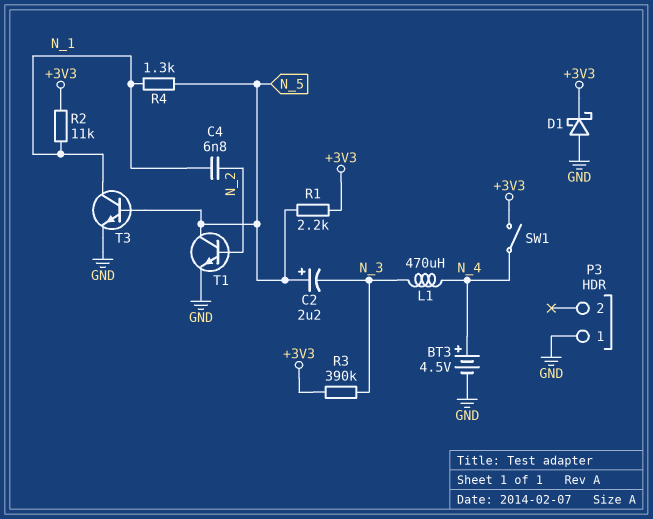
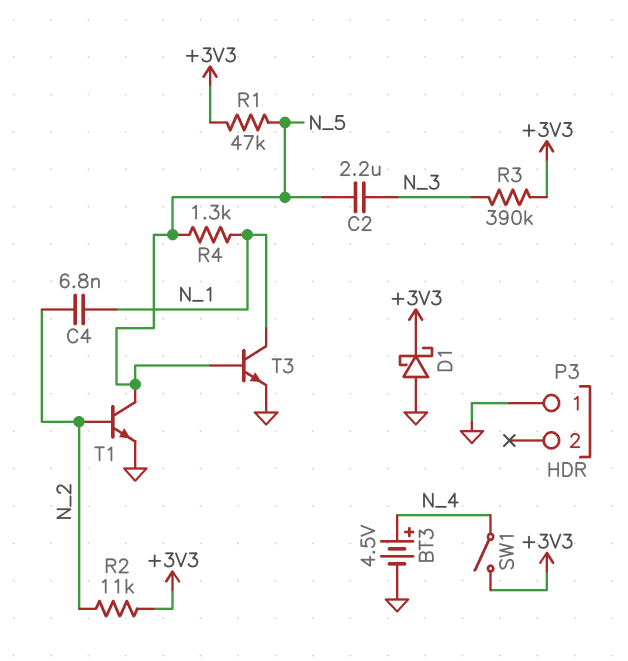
C2: 2.2uF (plus N_5, minus N_3) -> 2.2uF (N_3, N_5)
L1: 470uH (N_3, N_4) -> none
R1: 2.2k (+3V3, N_5) -> 47k (+3V3, N_5)
R2: 11k (+3V3, N_1) -> 11k (+3V3, N_2)

